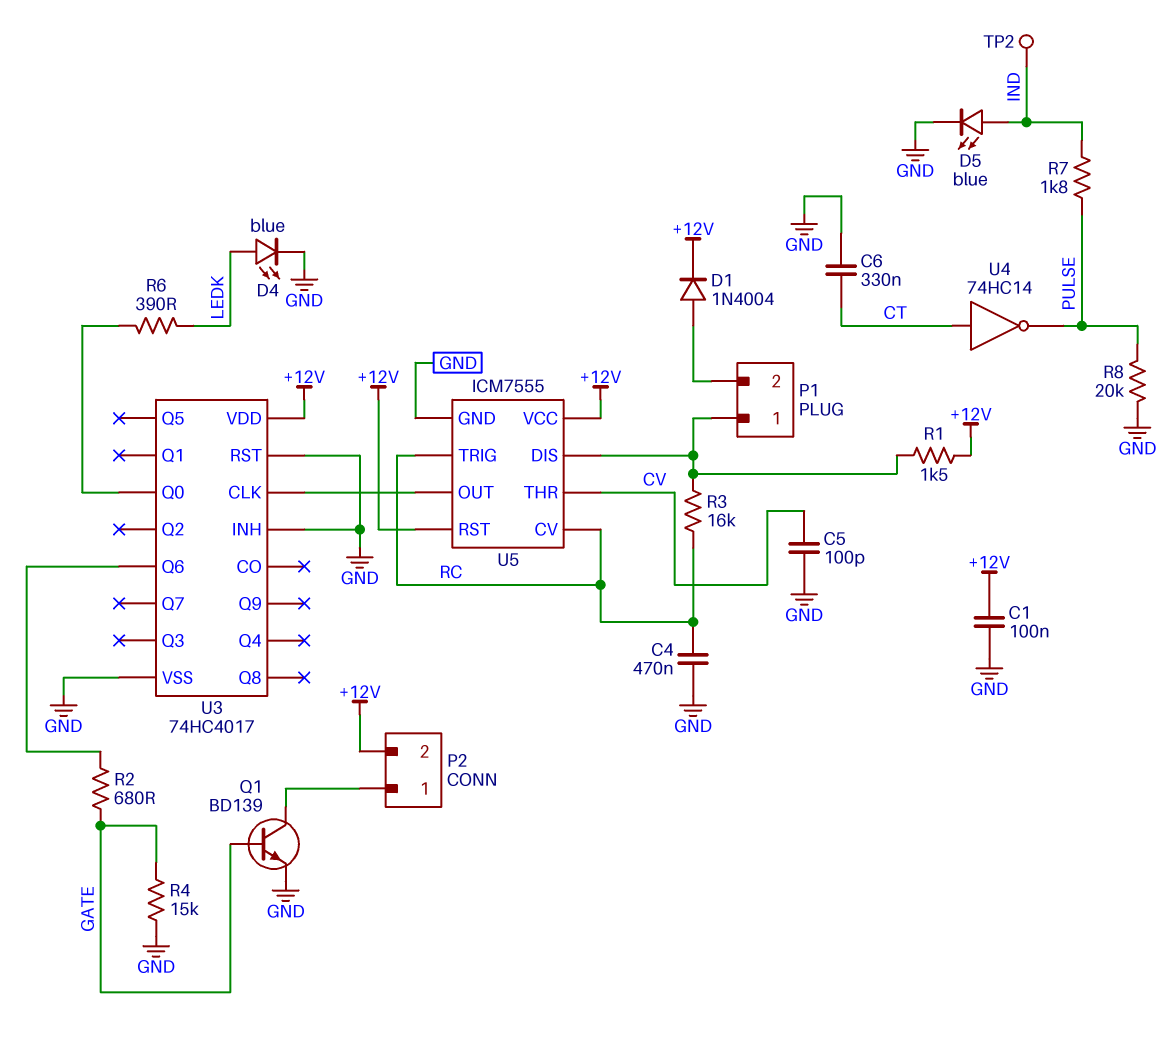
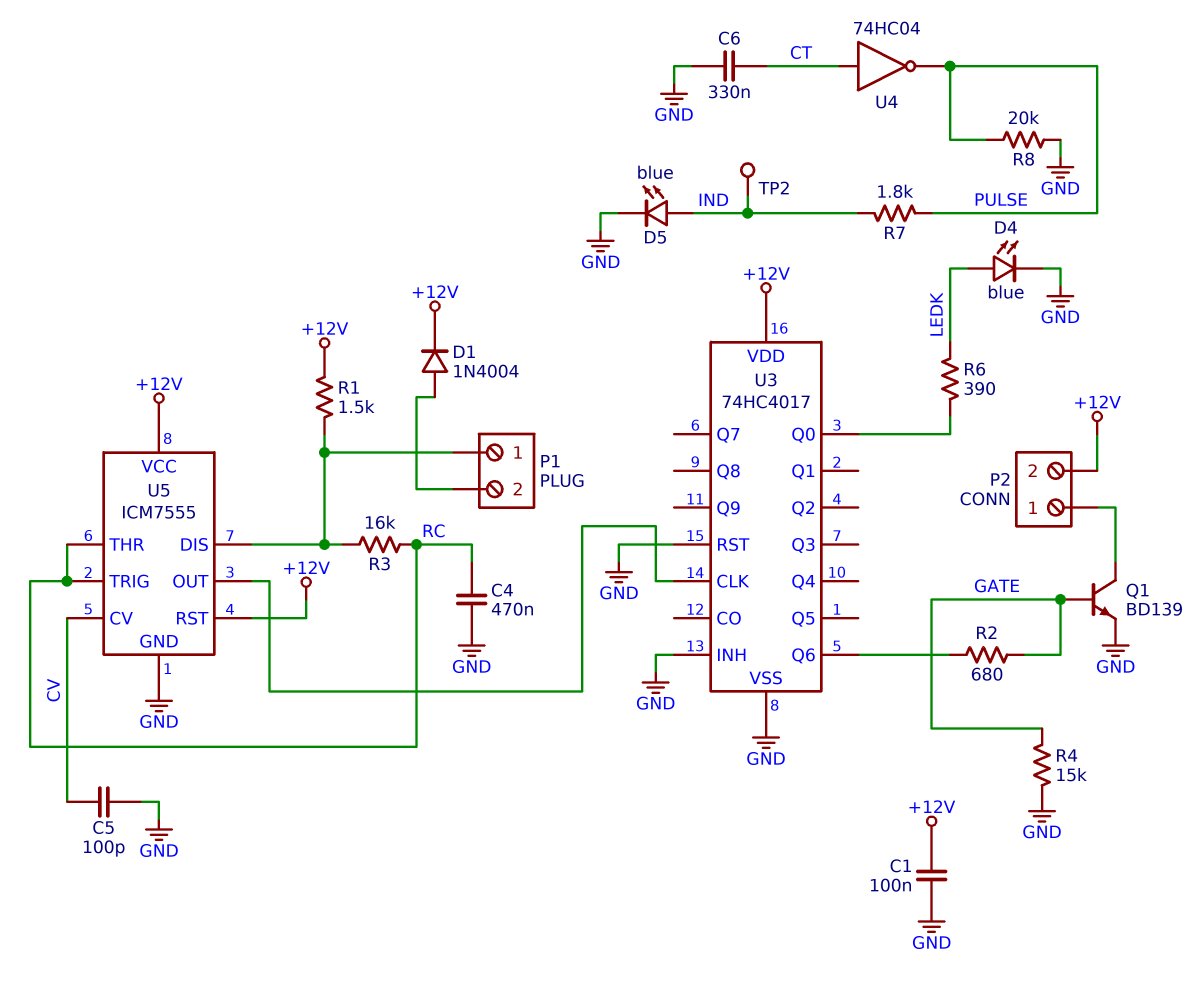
U4: NOT 74HC14 (in CT, out PULSE) -> NOT 74HC04 (in CT, out PULSE)
U5 pin CV: RC -> CV
U5 pin THR: CV -> RC

